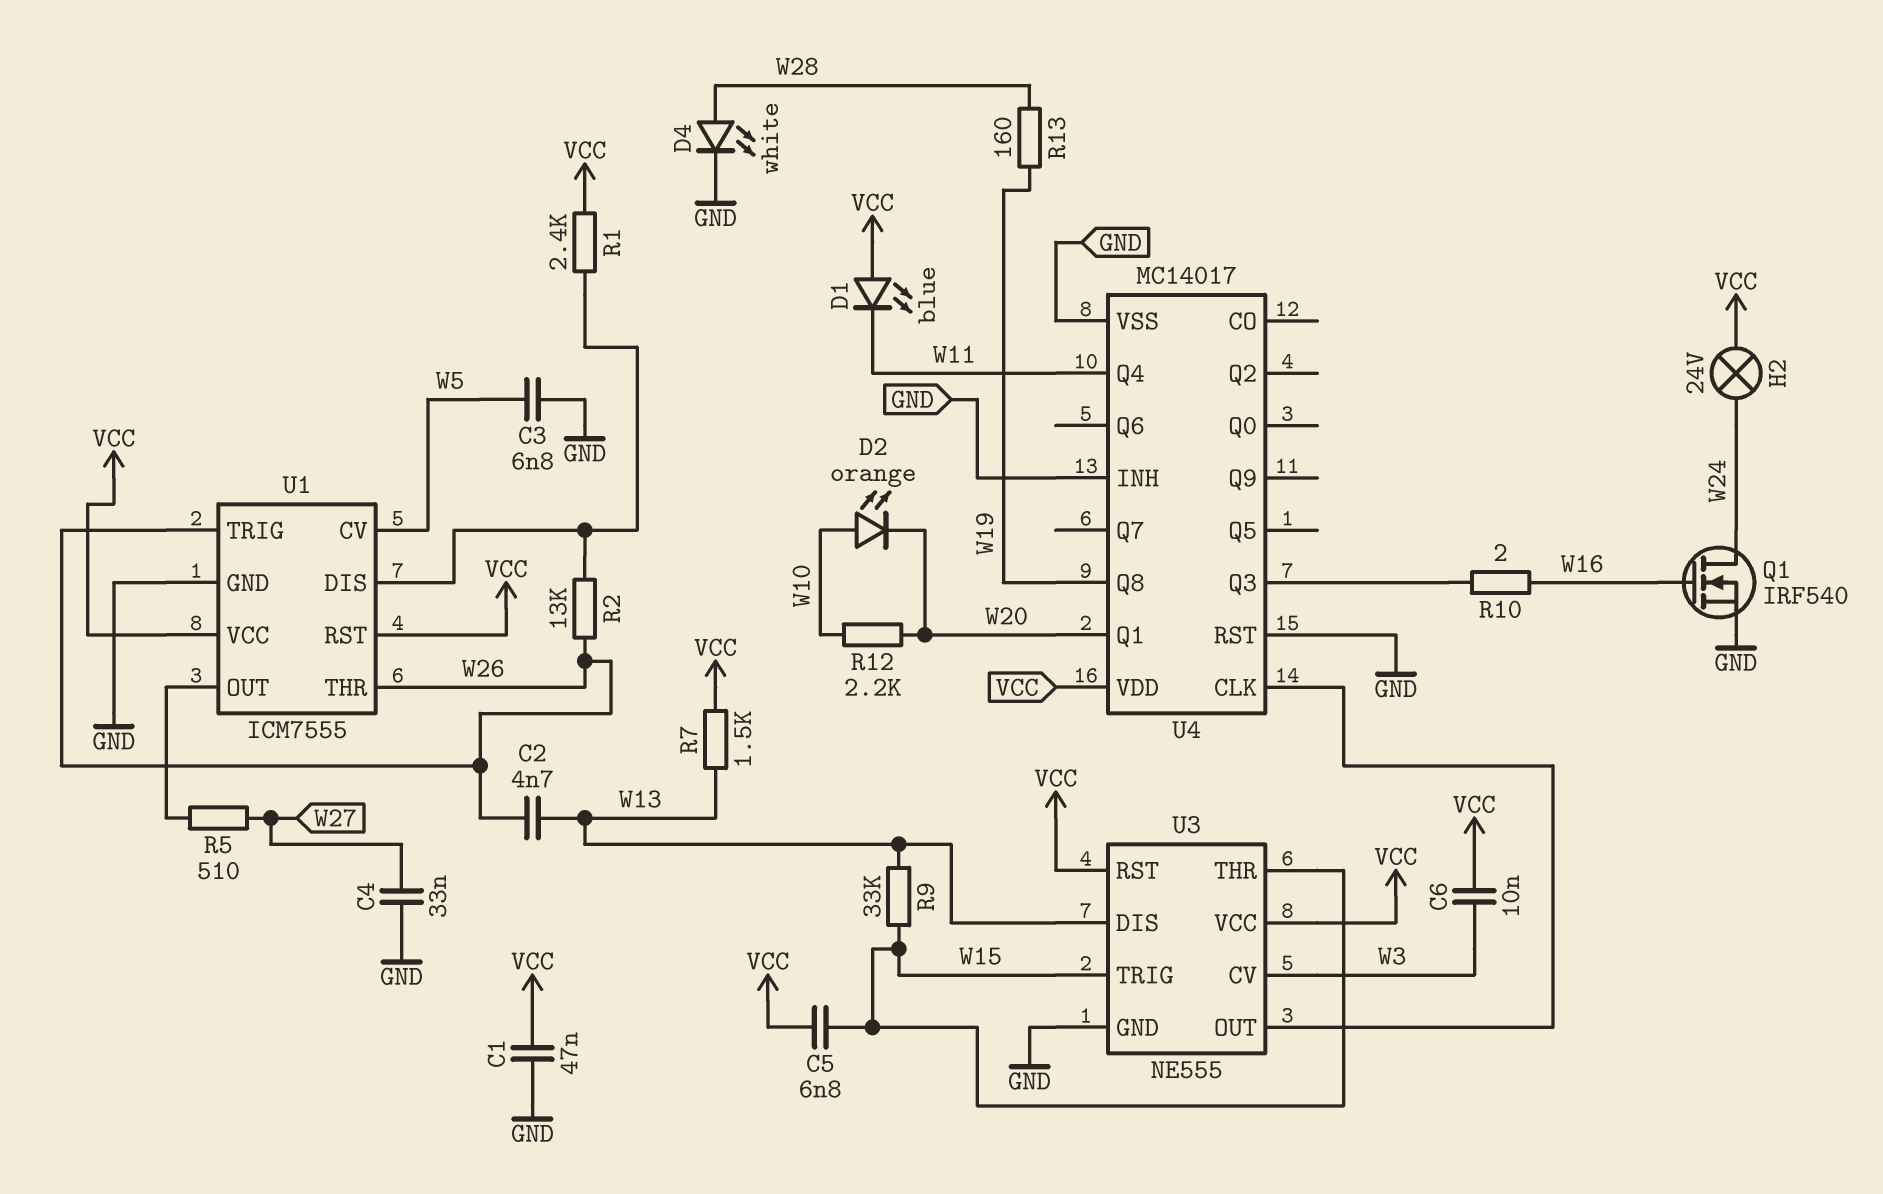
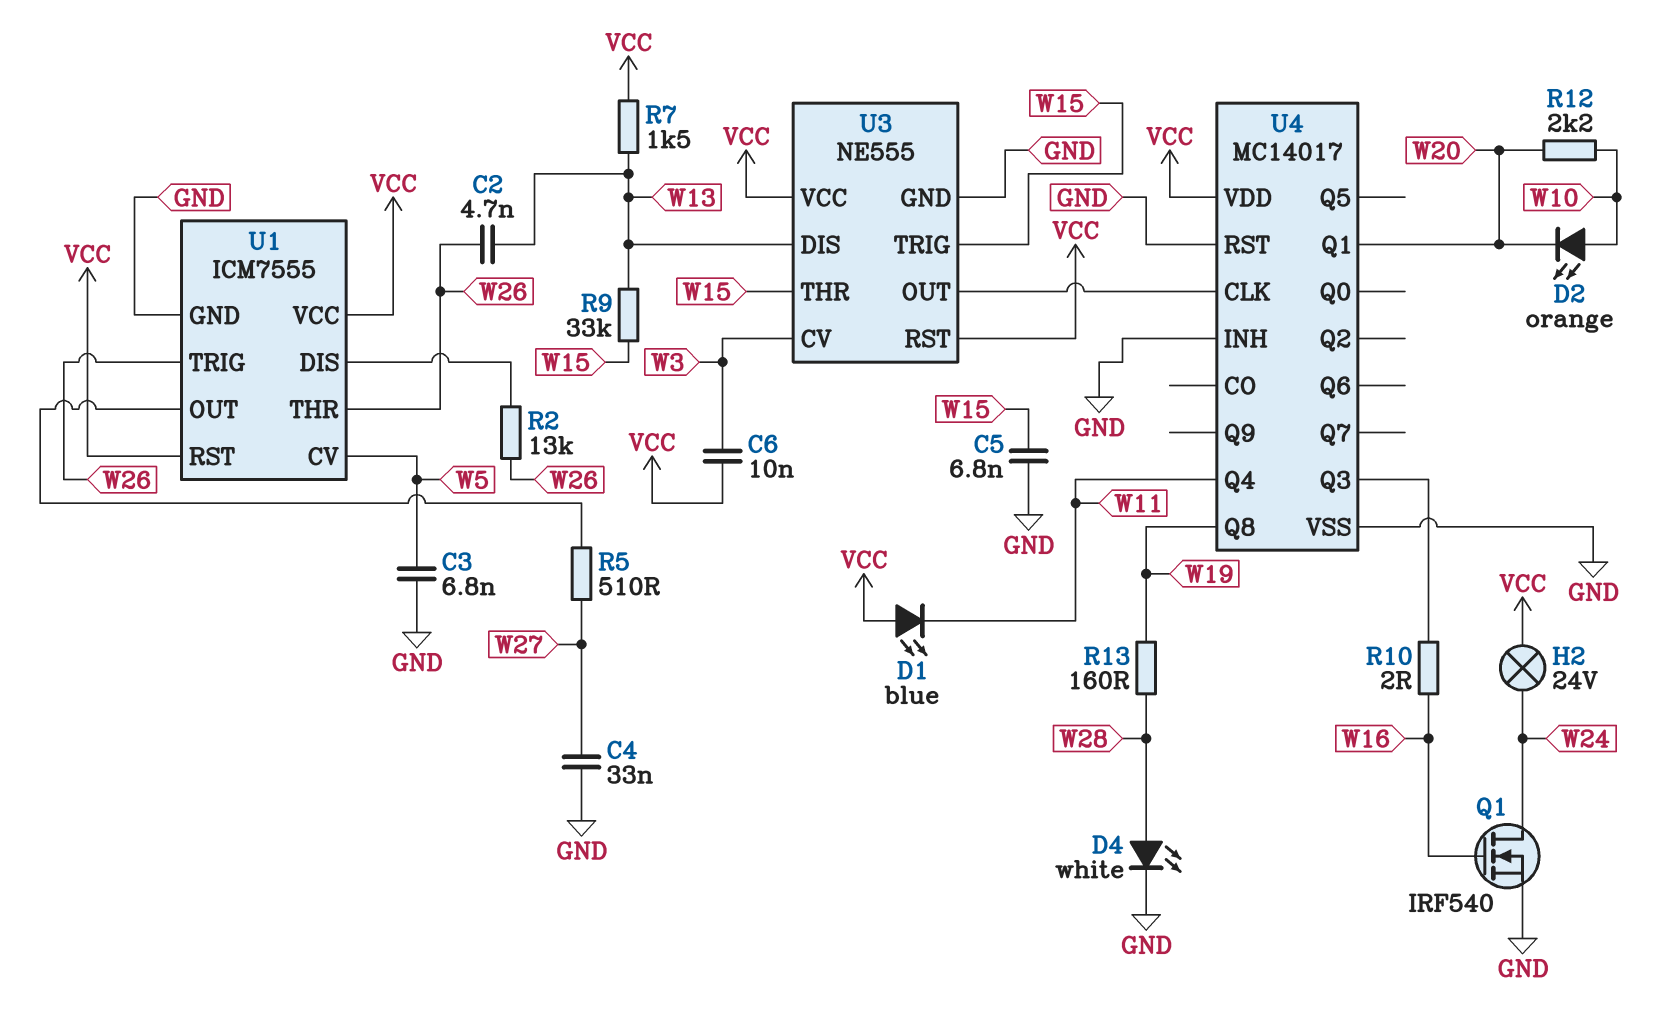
C1: 47nF (GND, VCC) -> none
C5: 6.8nF (VCC, W15) -> 6.8nF (GND, W15)
R1: 2.4k (U1/DIS, VCC) -> none

